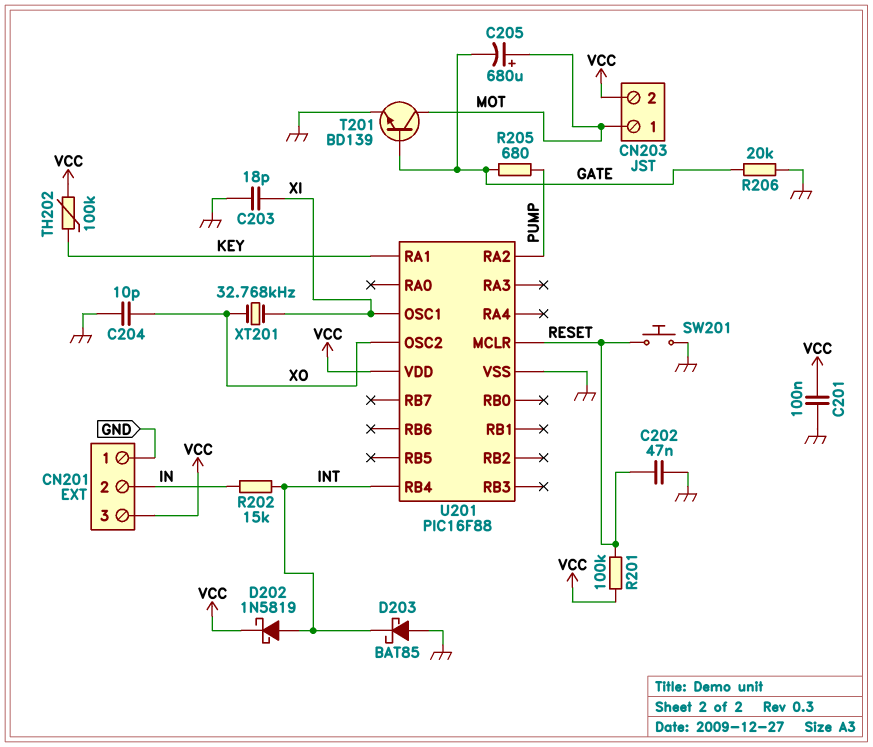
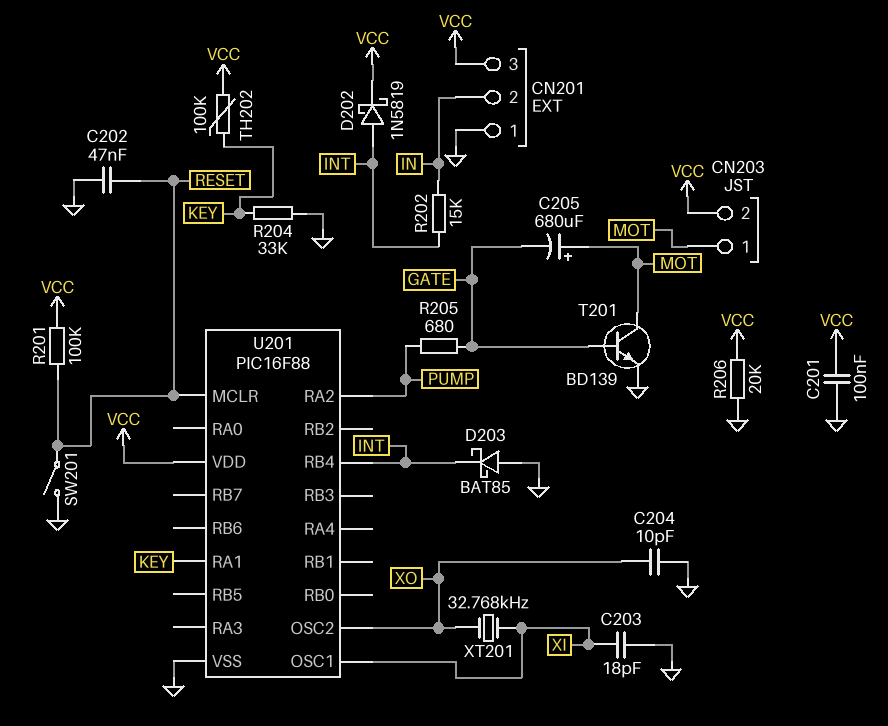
R204: none -> 33k (GND, KEY)
R206: 20k (GATE, GND) -> 20k (GND, VCC)
SW201: button (GND, RESET) -> switch (GND, RESET)

